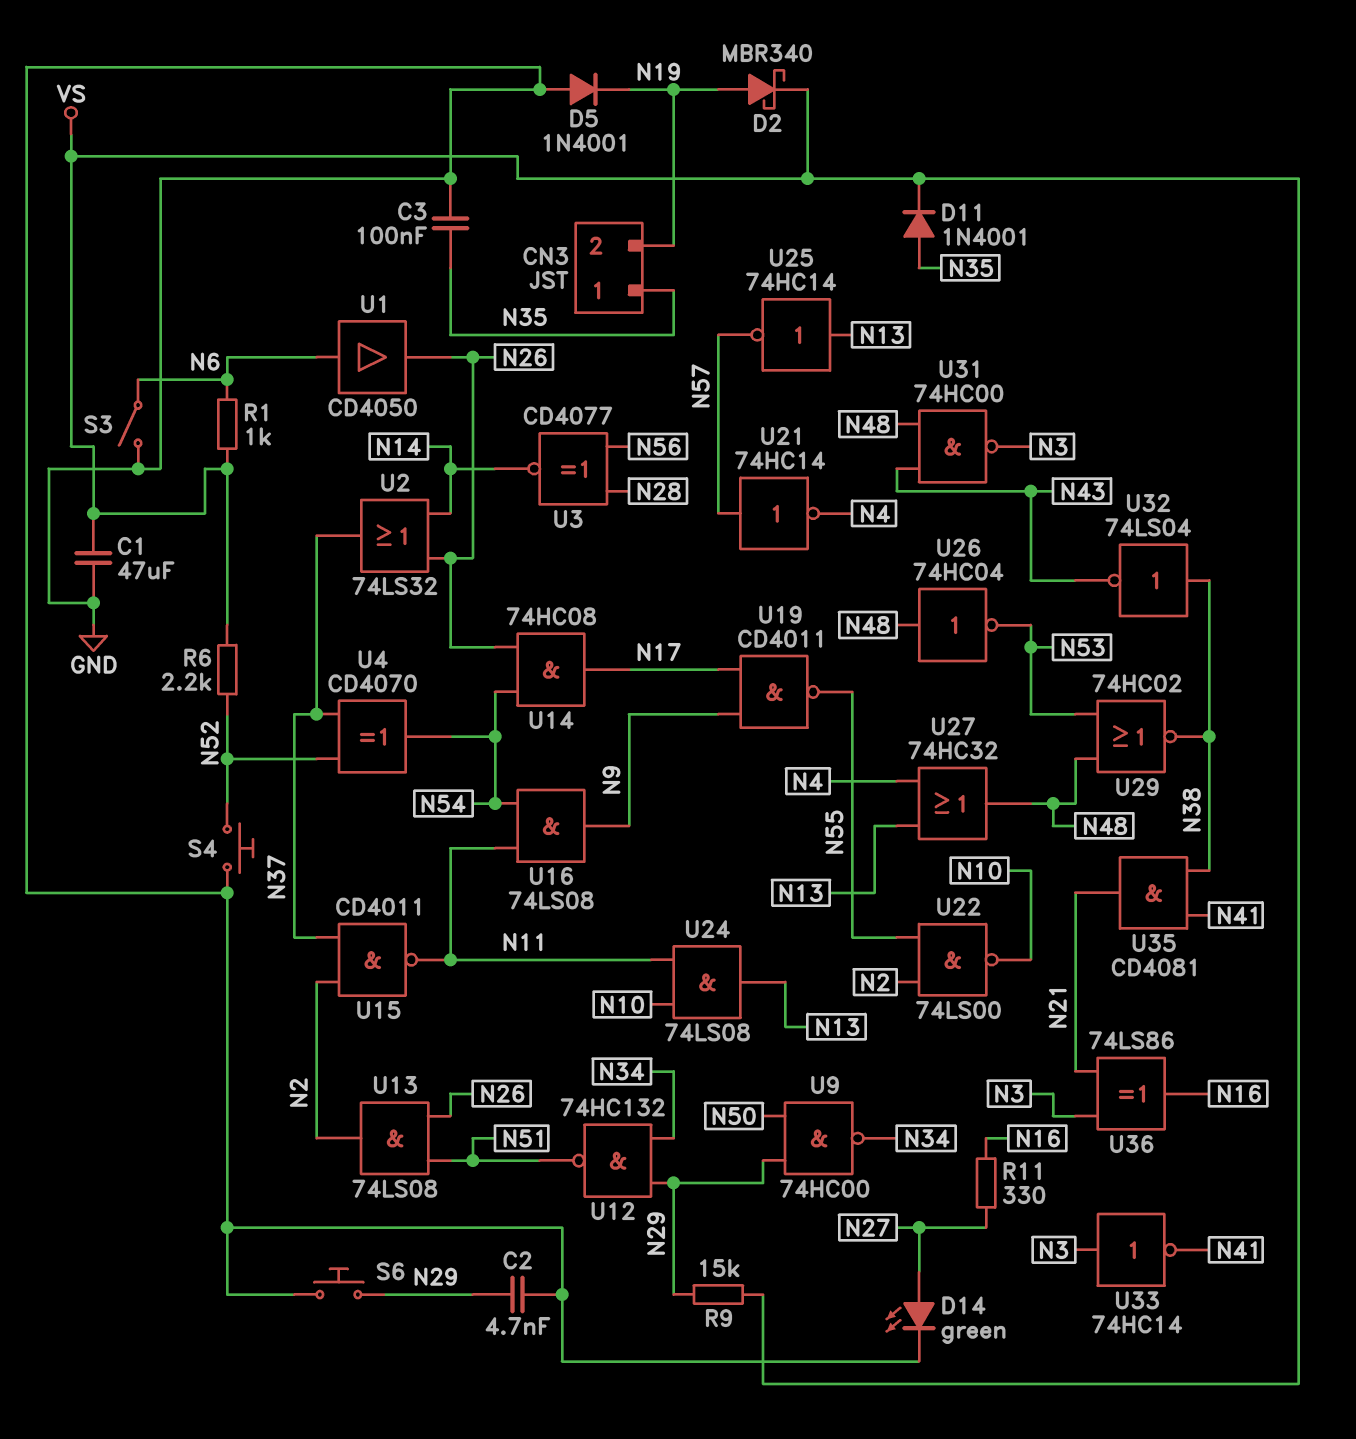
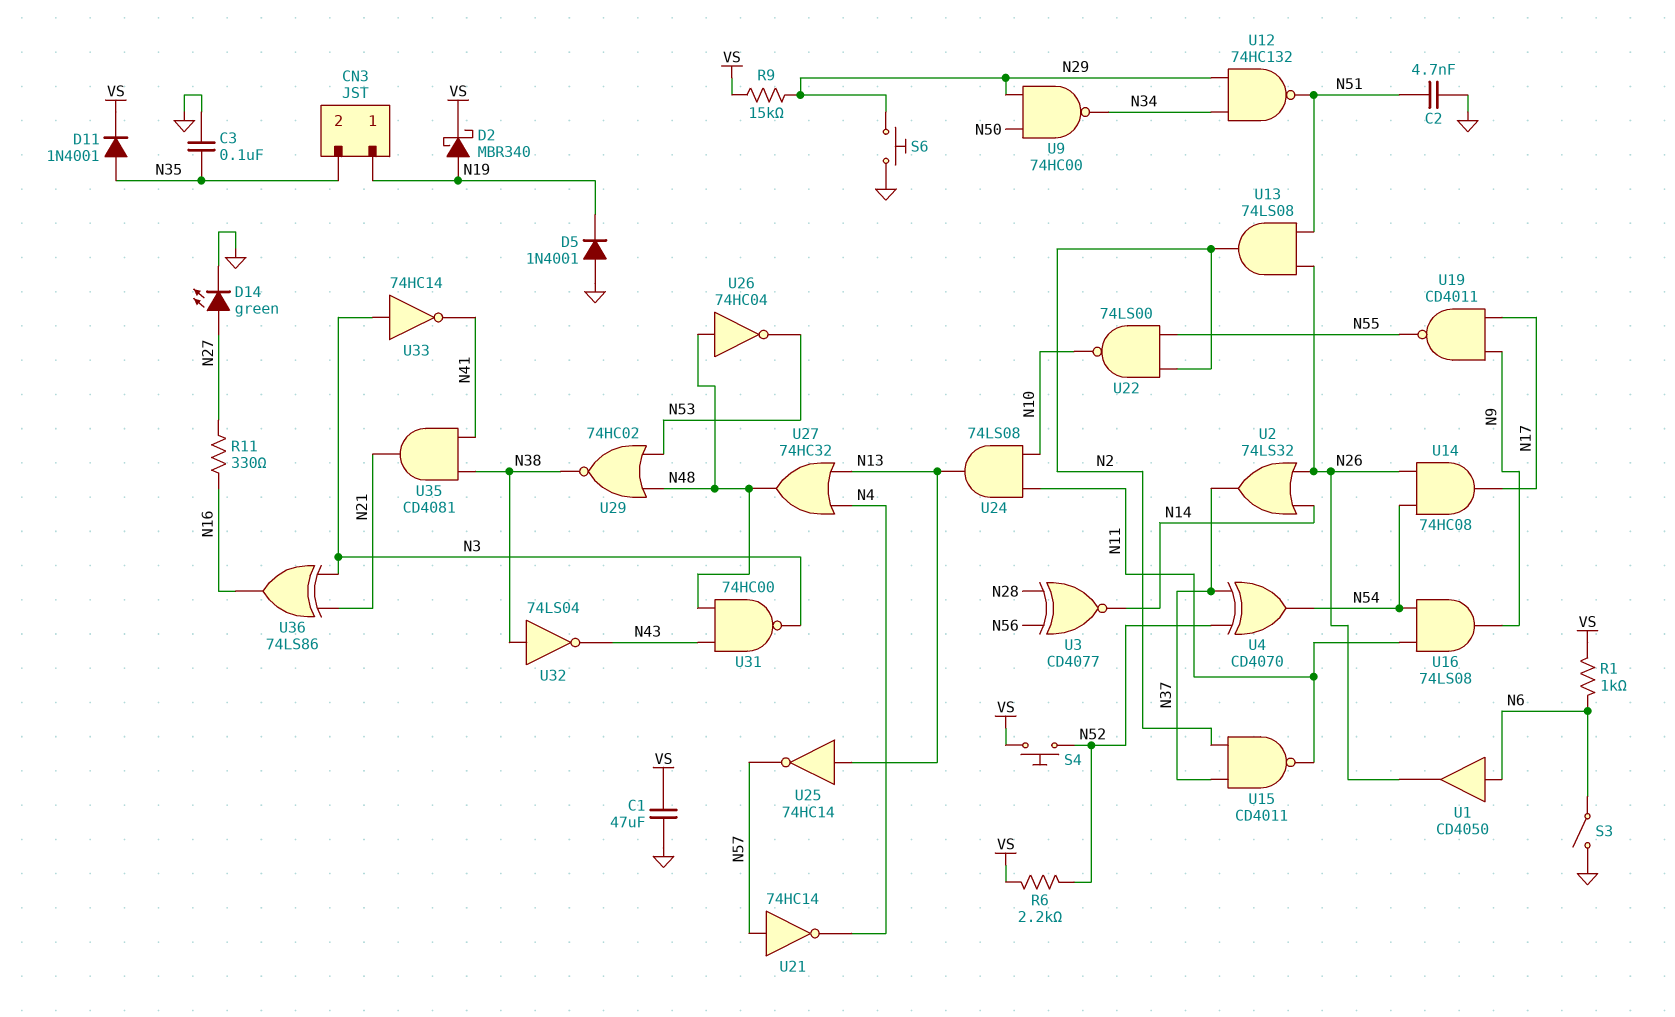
C2: 4.7nF (GND, N29) -> 4.7nF (GND, N51)
CN3 pin 1: N35 -> N19
CN3 pin 2: N19 -> N35
S4: button (GND, N52) -> button (N52, VS)

